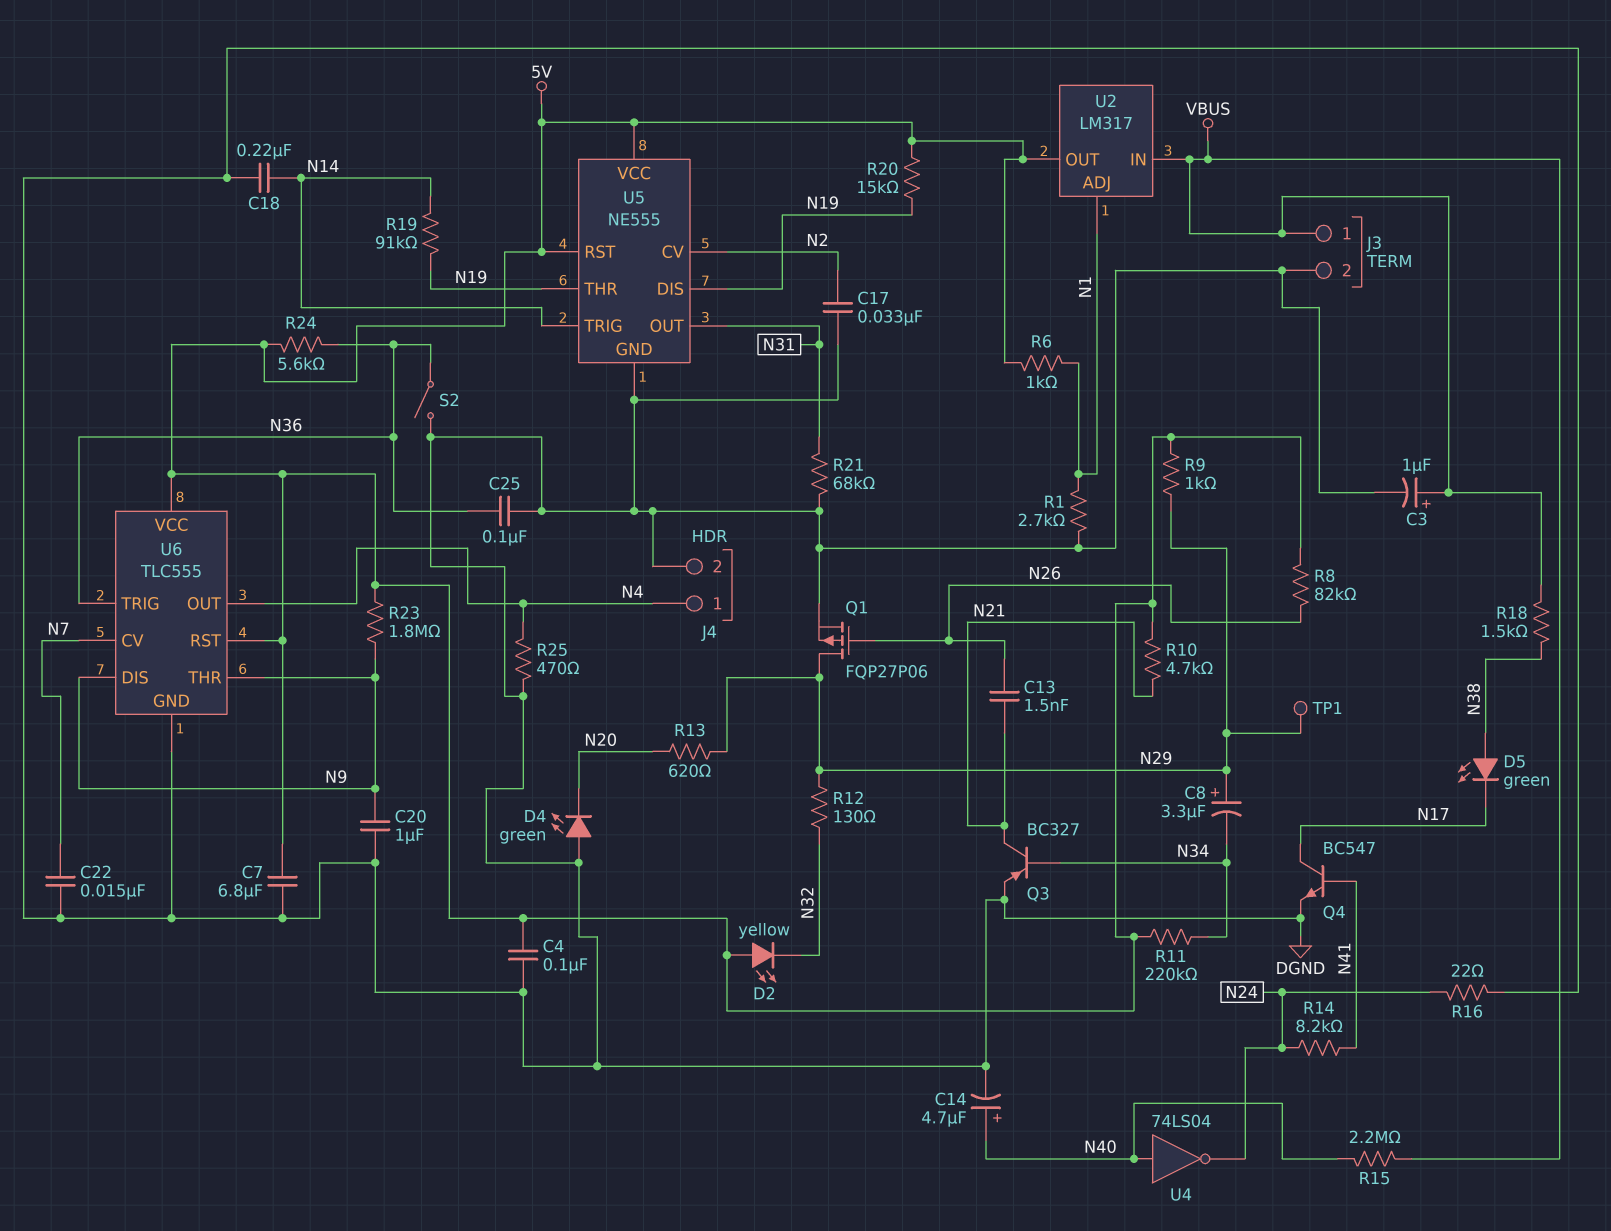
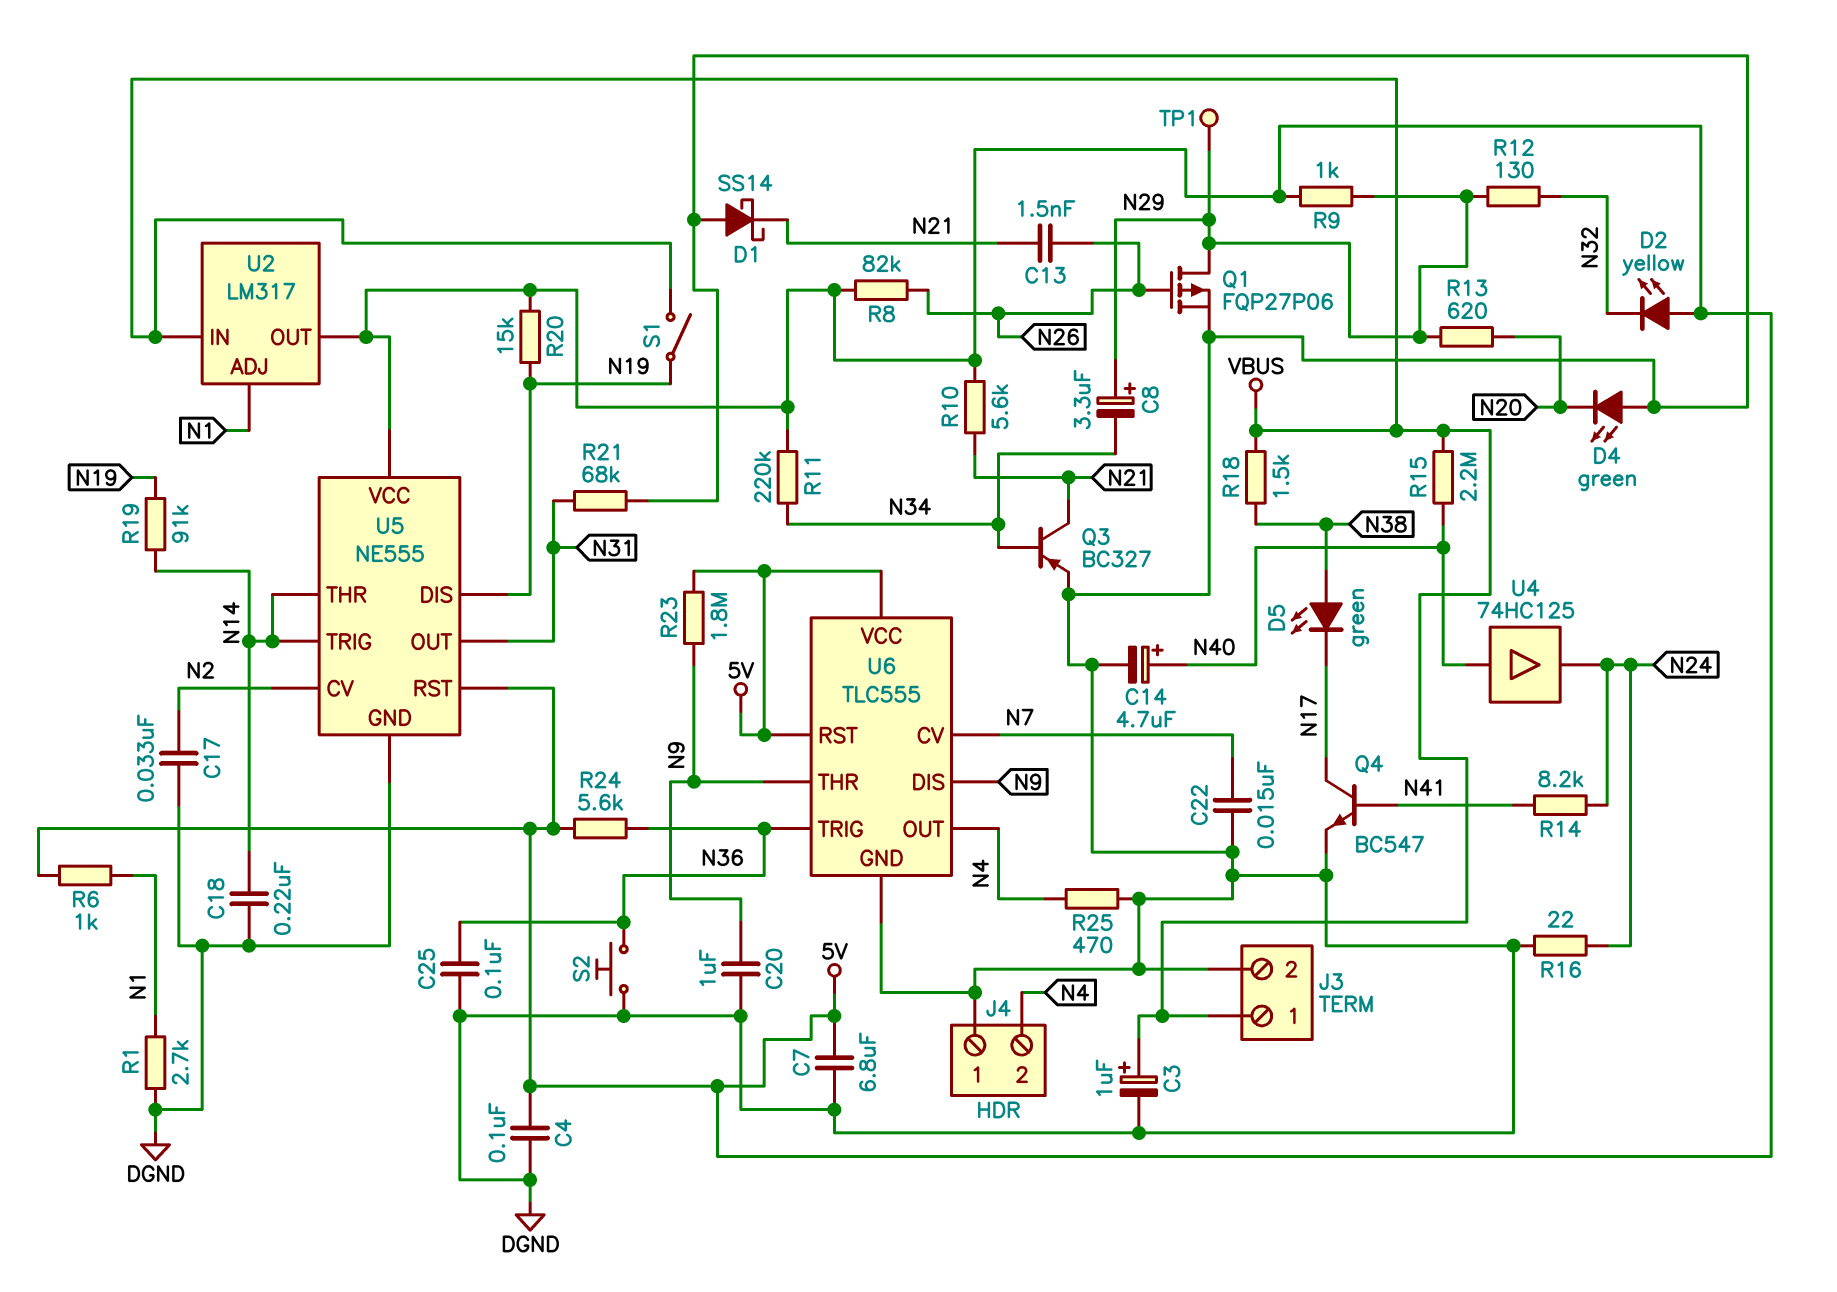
D1: none -> schottky SS14 (A DGND, K N21)
J4 pin 1: N4 -> DGND
J4 pin 2: DGND -> N4
R10: 4.7k (5V, N21) -> 5.6k (5V, N21)
S1: none -> switch (N19, VBUS)
S2: switch (DGND, N36) -> button (DGND, N36)
U4: NOT 74LS04 (in N40, out N24) -> buffer 74HC125 (in N40, out N24)
U5 pin THR: N19 -> N14

